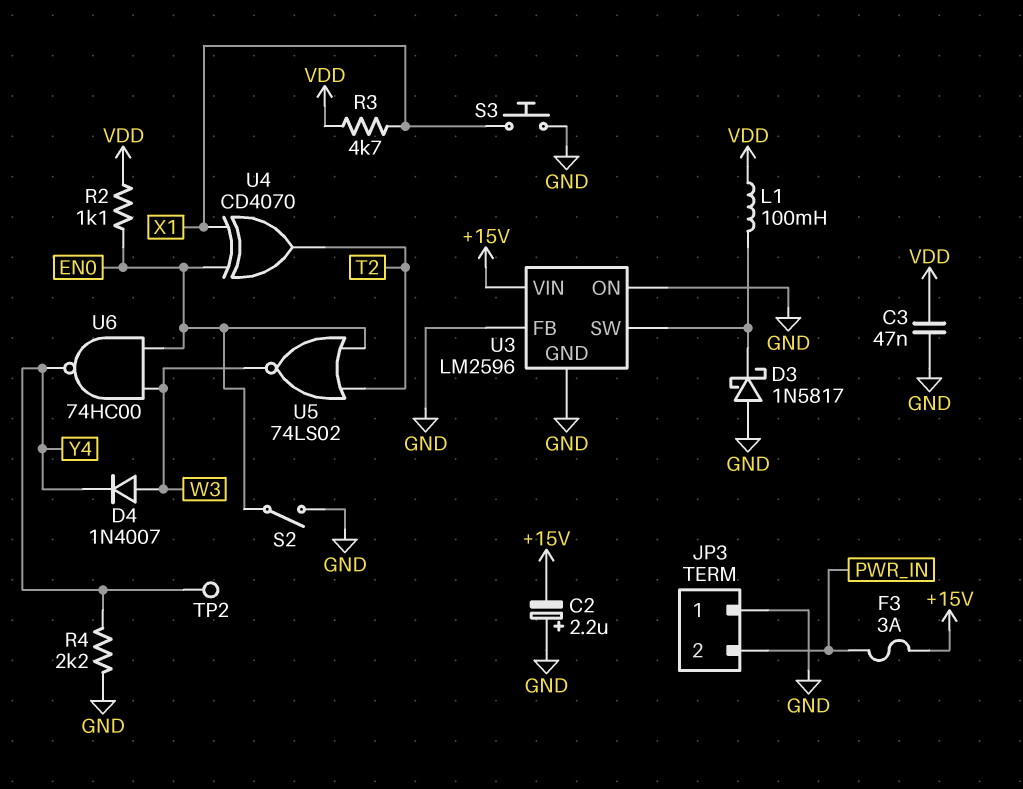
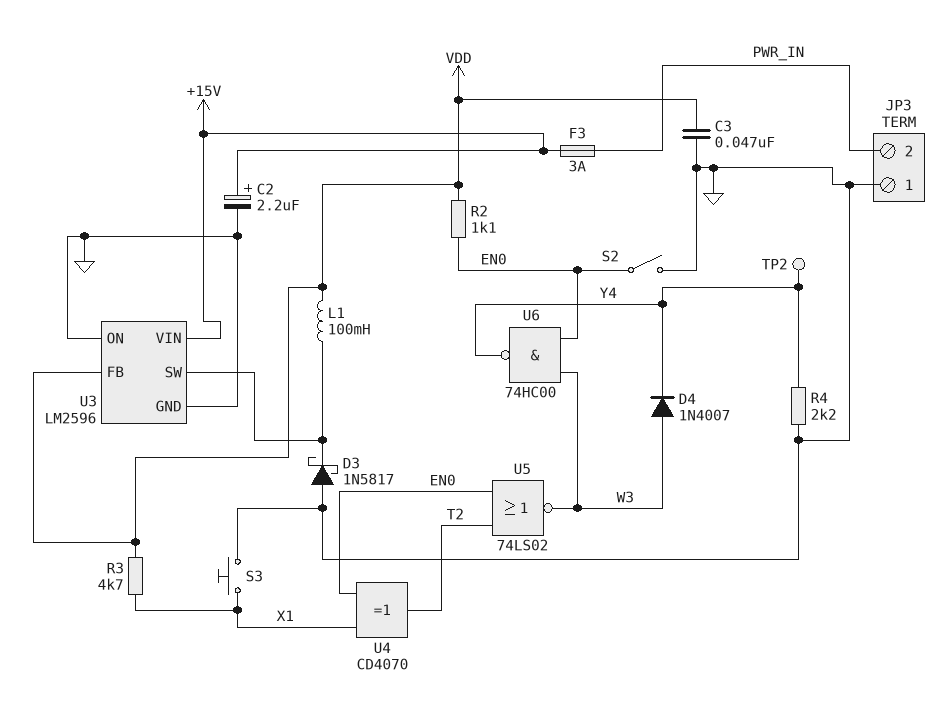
C2: 2.2uF (plus GND, minus +15V) -> 2.2uF (plus +15V, minus GND)
U3 pin FB: GND -> VDD

